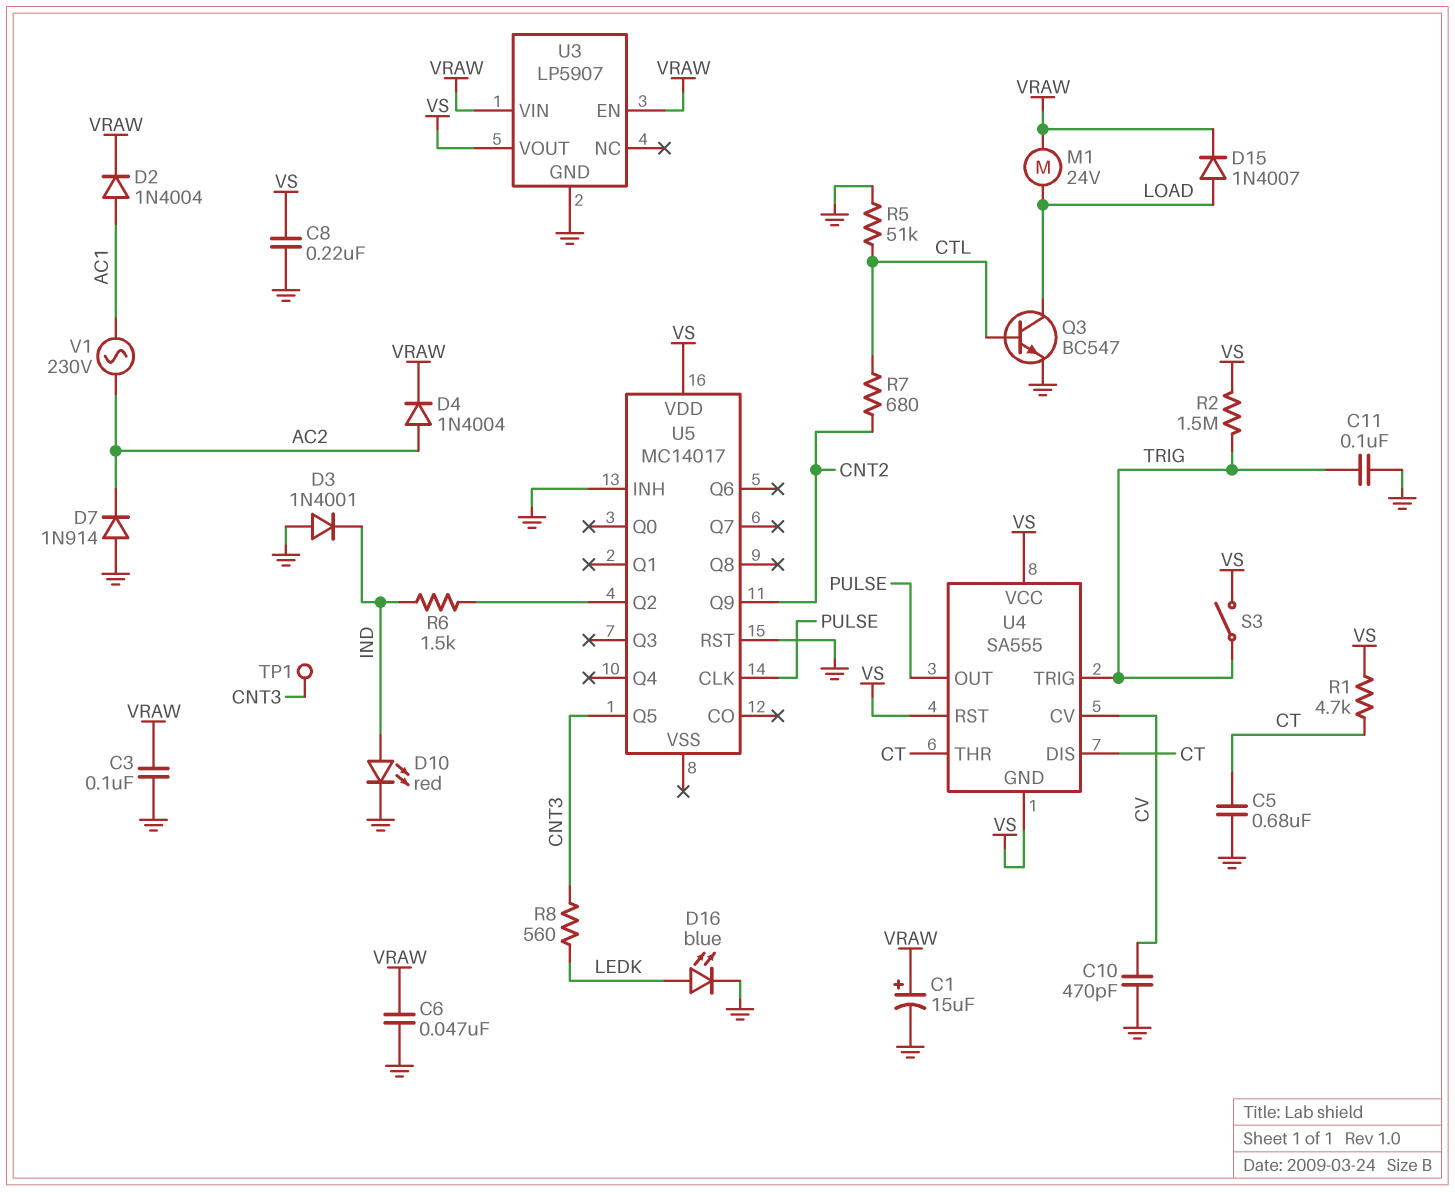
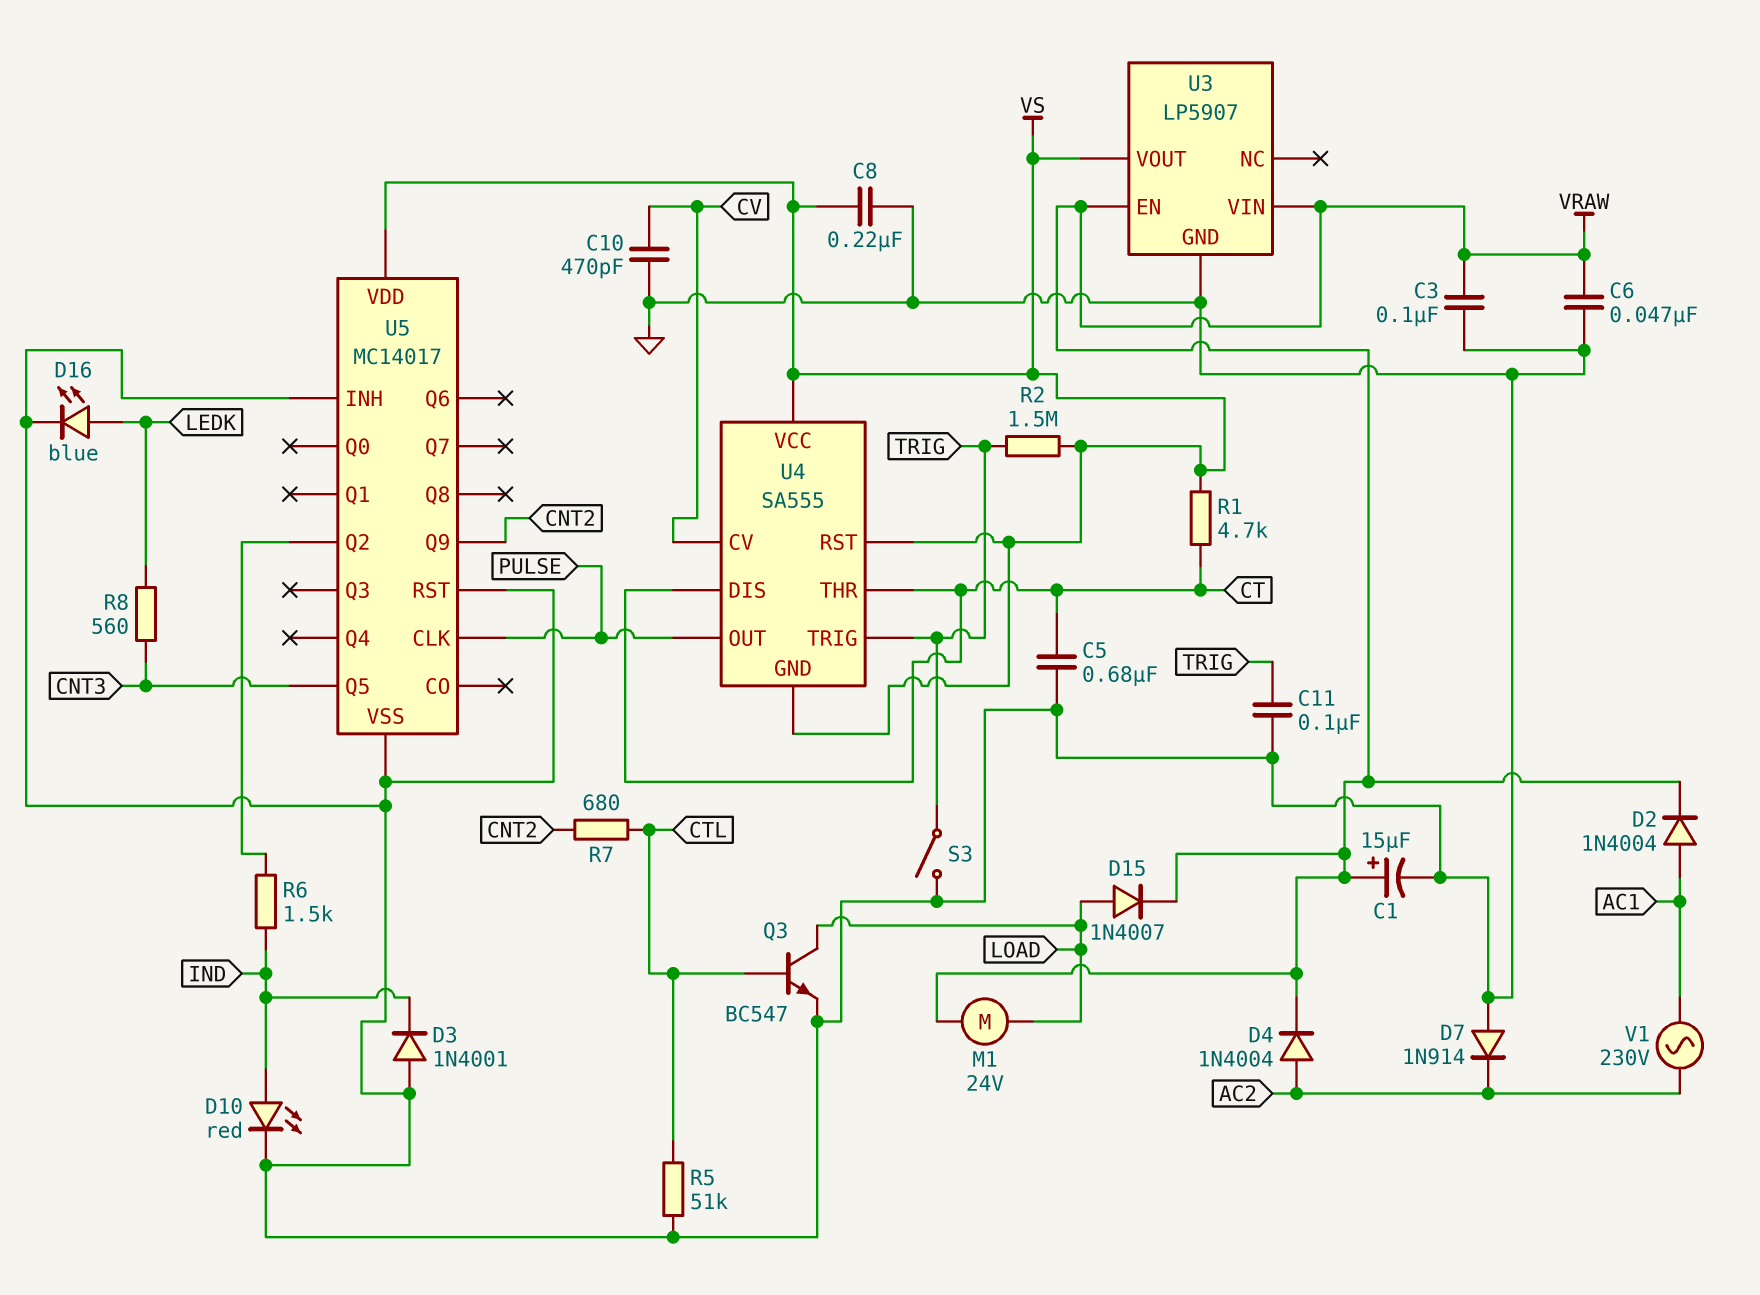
S3: switch (TRIG, VS) -> switch (GND, TRIG)
TP1: test point (CNT3) -> none
U5 pin VSS: none -> GND

